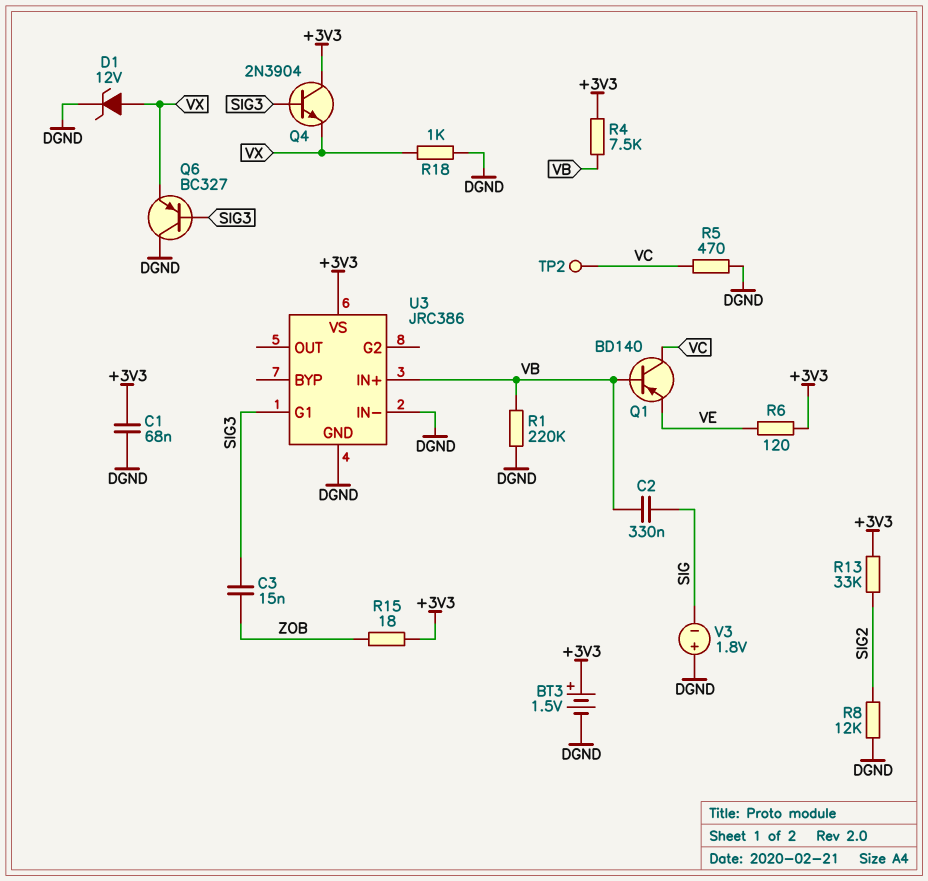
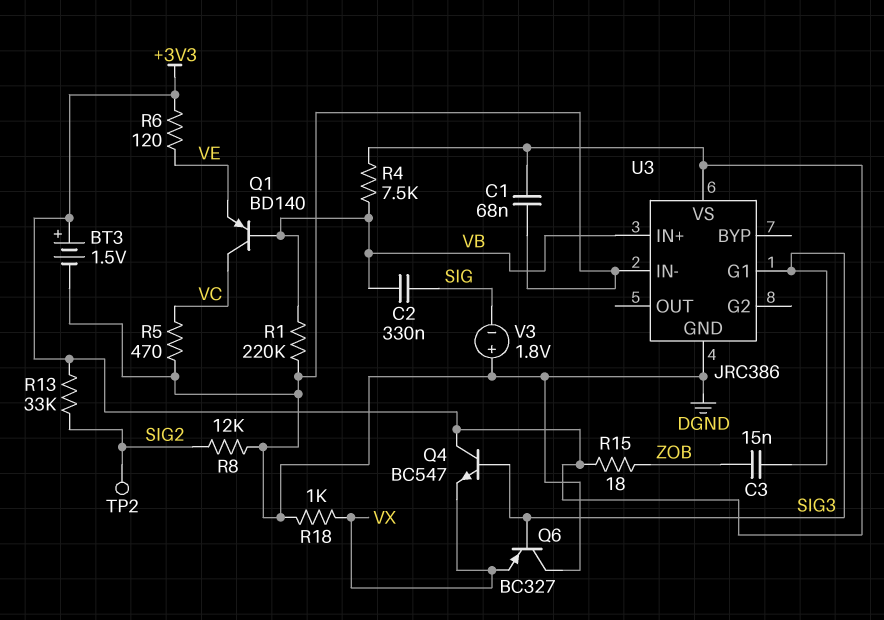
D1: zener 12V (A VX, K DGND) -> none
Q4: NPN 2N3904 (B SIG3, C +3V3, E VX) -> NPN BC547 (B SIG3, C +3V3, E VX)
TP2: test point (VC) -> test point (SIG2)

